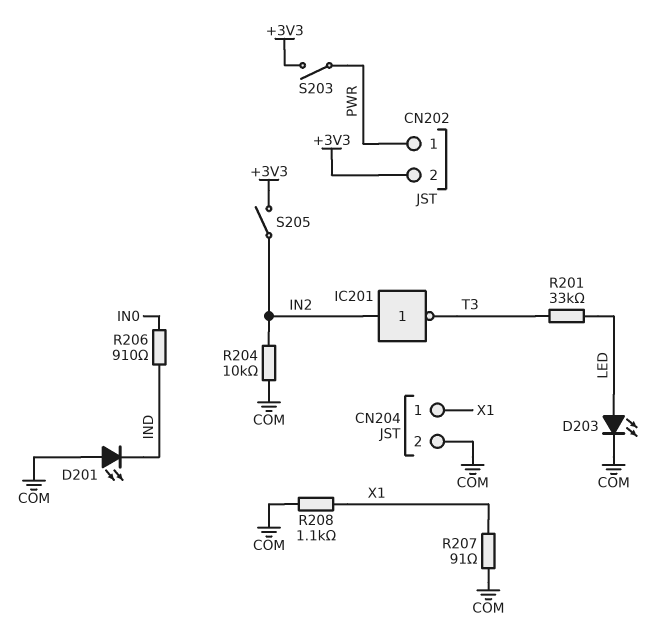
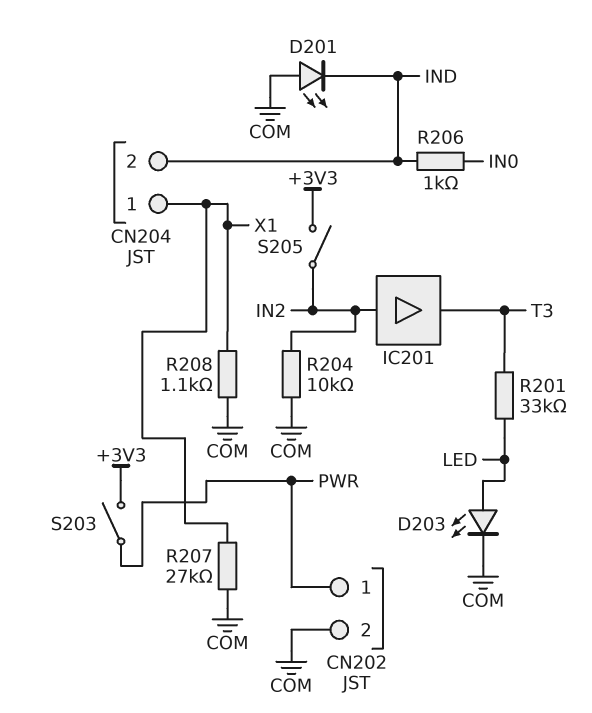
CN202 pin 2: +3V3 -> COM
CN204 pin 2: COM -> IND
IC201: NOT (in IN2, out T3) -> buffer (in IN2, out T3)
R206: 910 (IN0, IND) -> 1k (IN0, IND)
R207: 91 (COM, X1) -> 27k (COM, X1)

